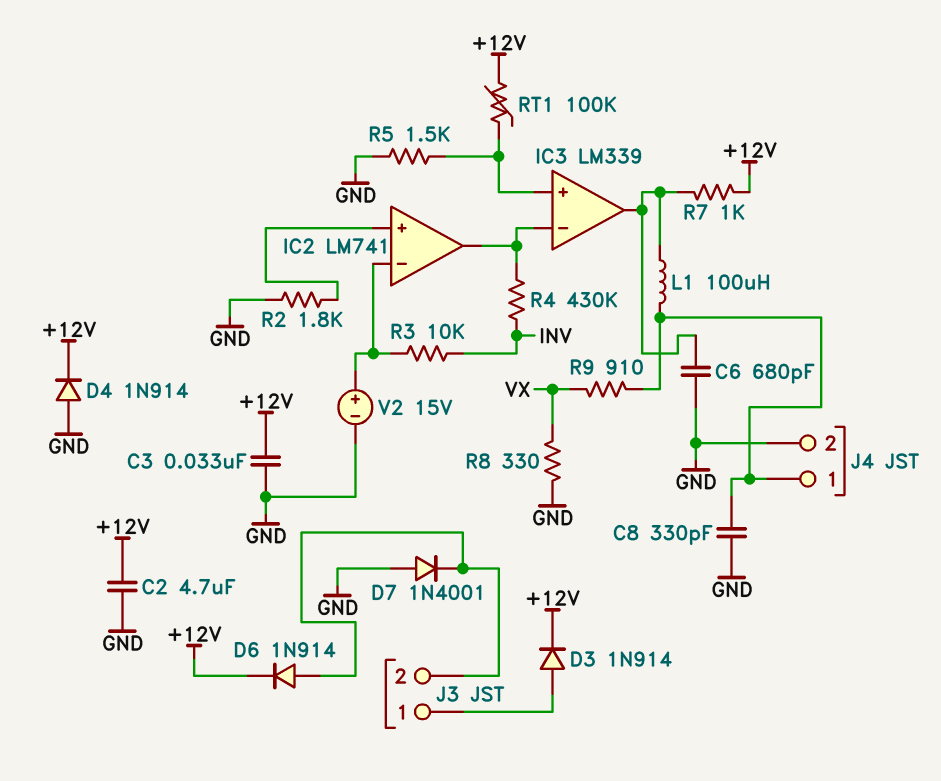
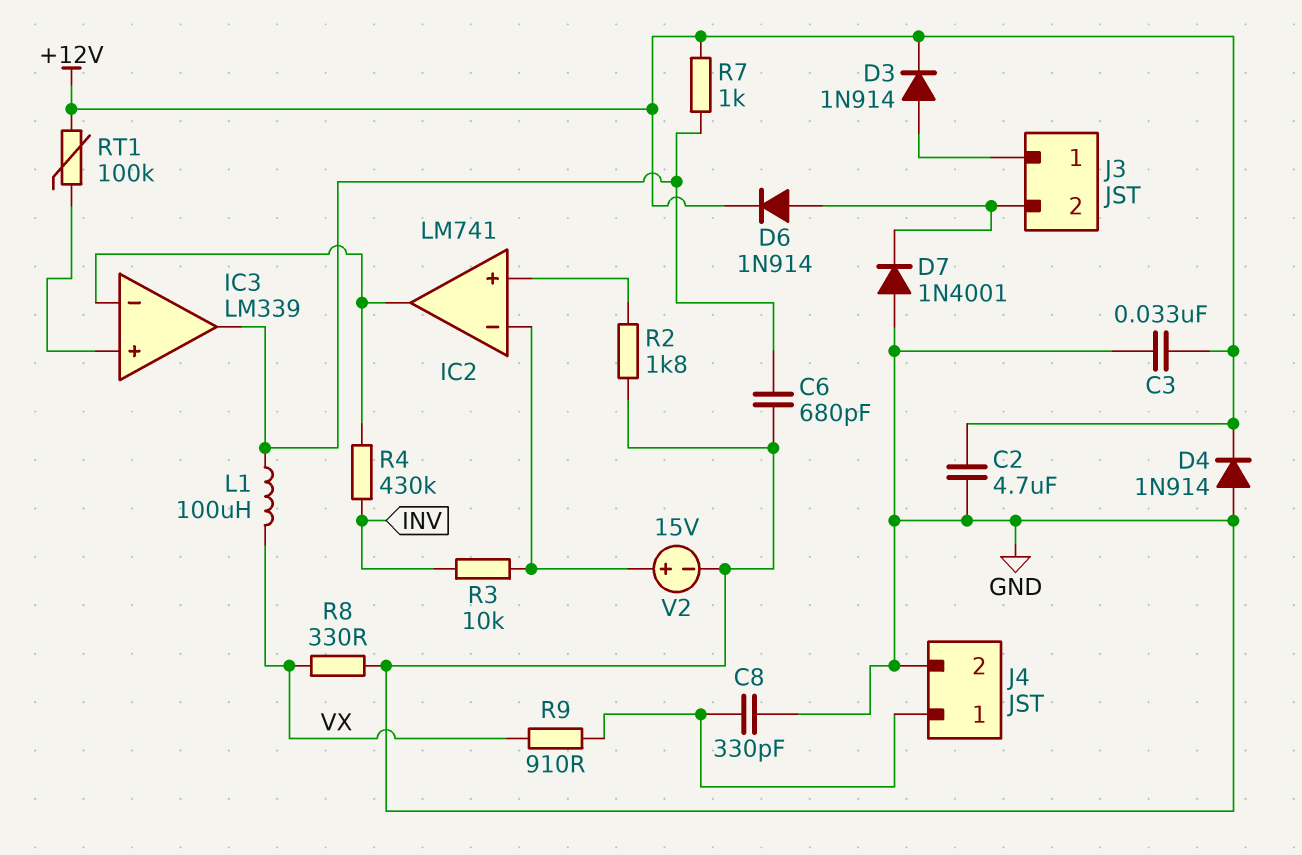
L1: 100uH (IC3/out, J4/1) -> 100uH (IC3/out, VX)
R5: 1.5k (GND, IC3/in+) -> none

